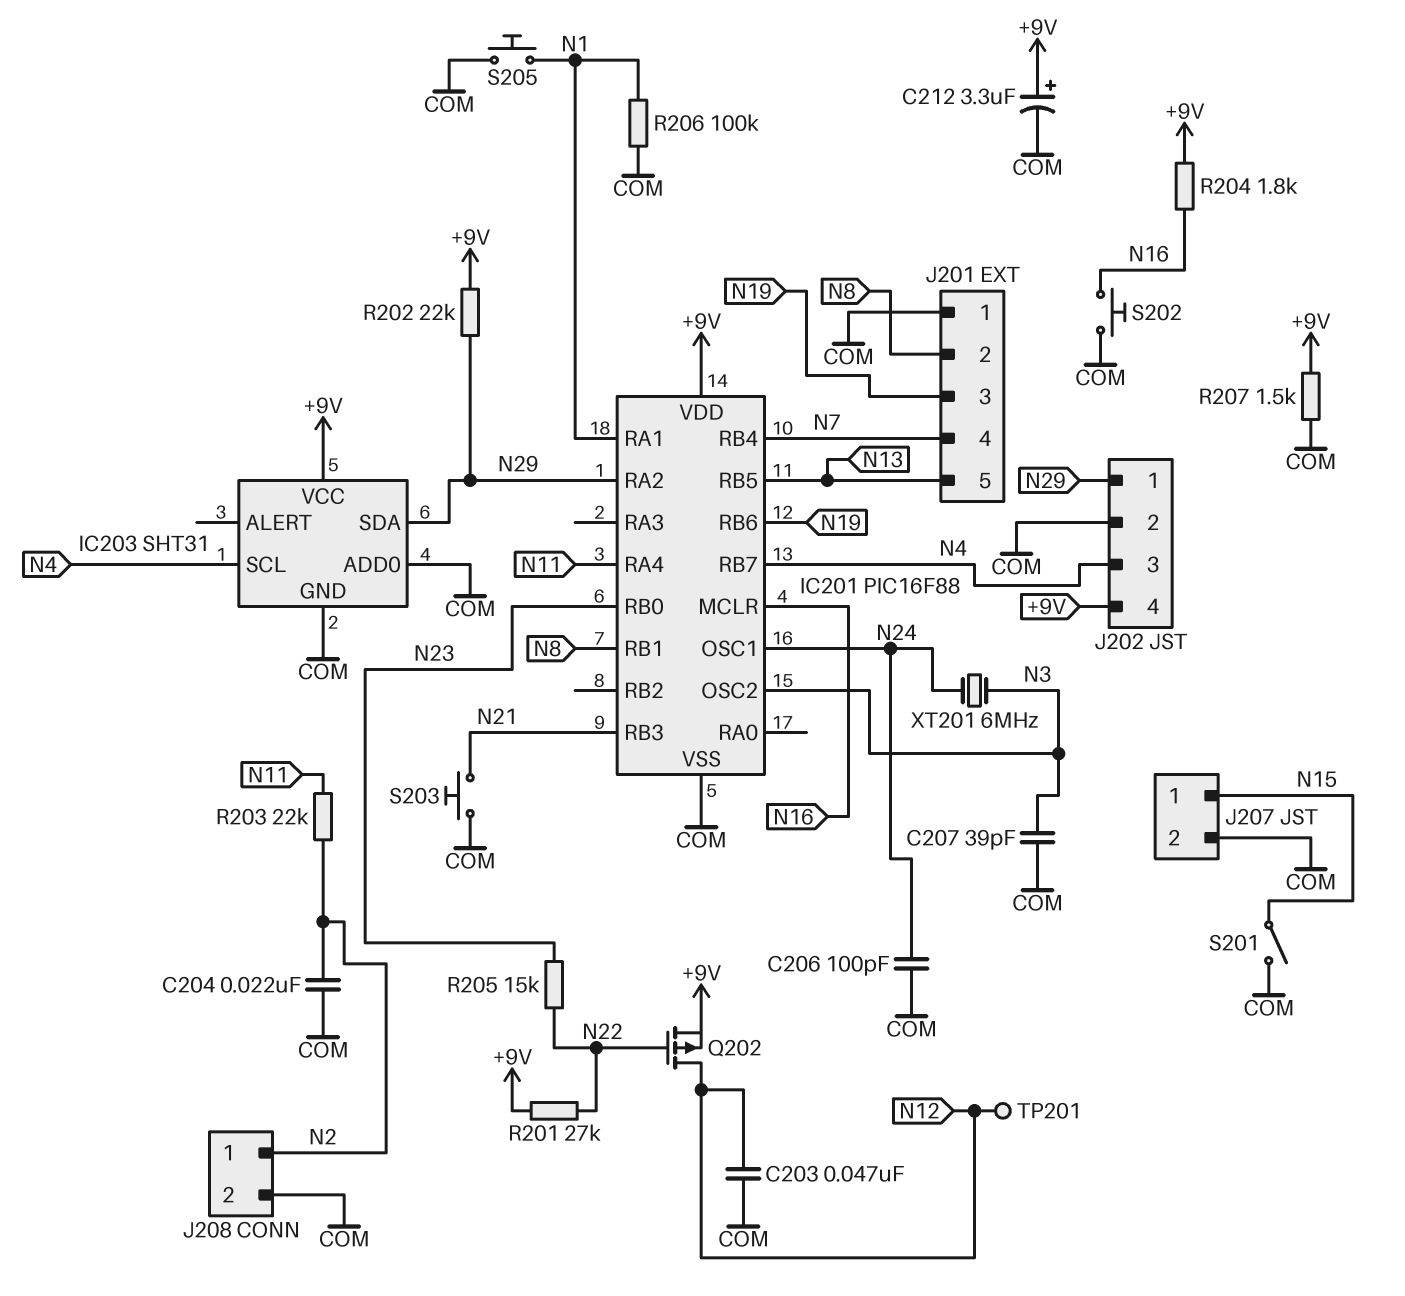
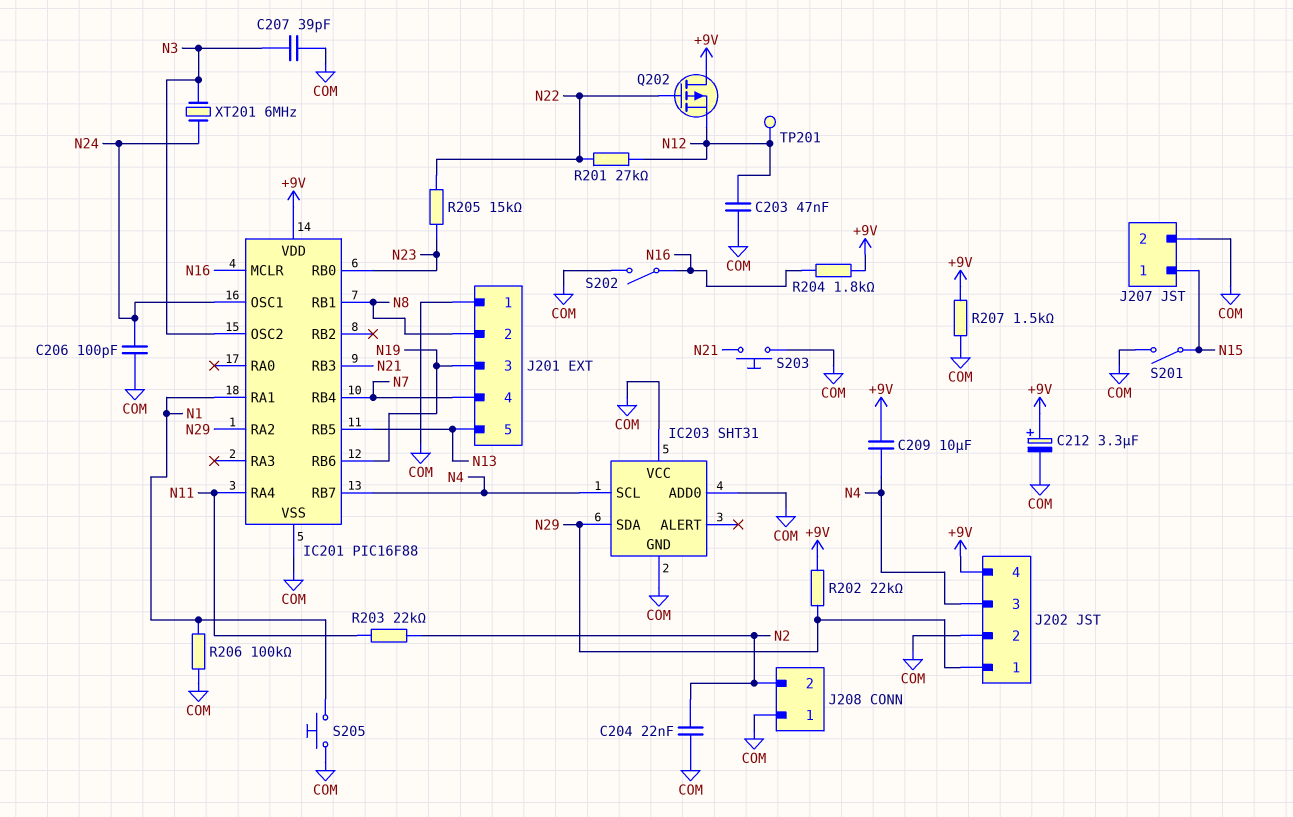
C209: none -> 10uF (+9V, N4)
IC203 pin VCC: +9V -> COM
J208 pin 1: N2 -> COM
J208 pin 2: COM -> N2
Q202: PMOS (G N22, D N12, S +9V) -> PMOS (G N22, D +9V, S N12)
R201: 27k (+9V, N22) -> 27k (N12, N22)
S202: button (COM, N16) -> switch (COM, N16)

